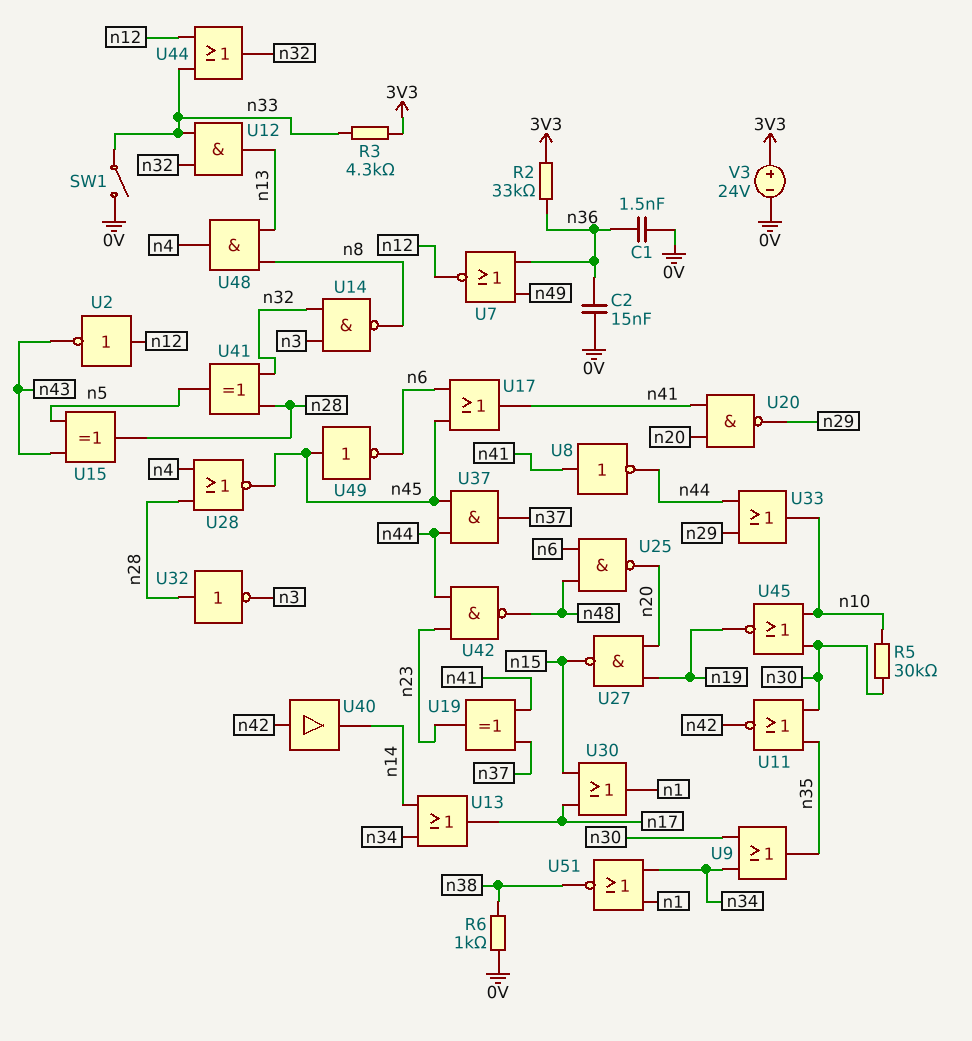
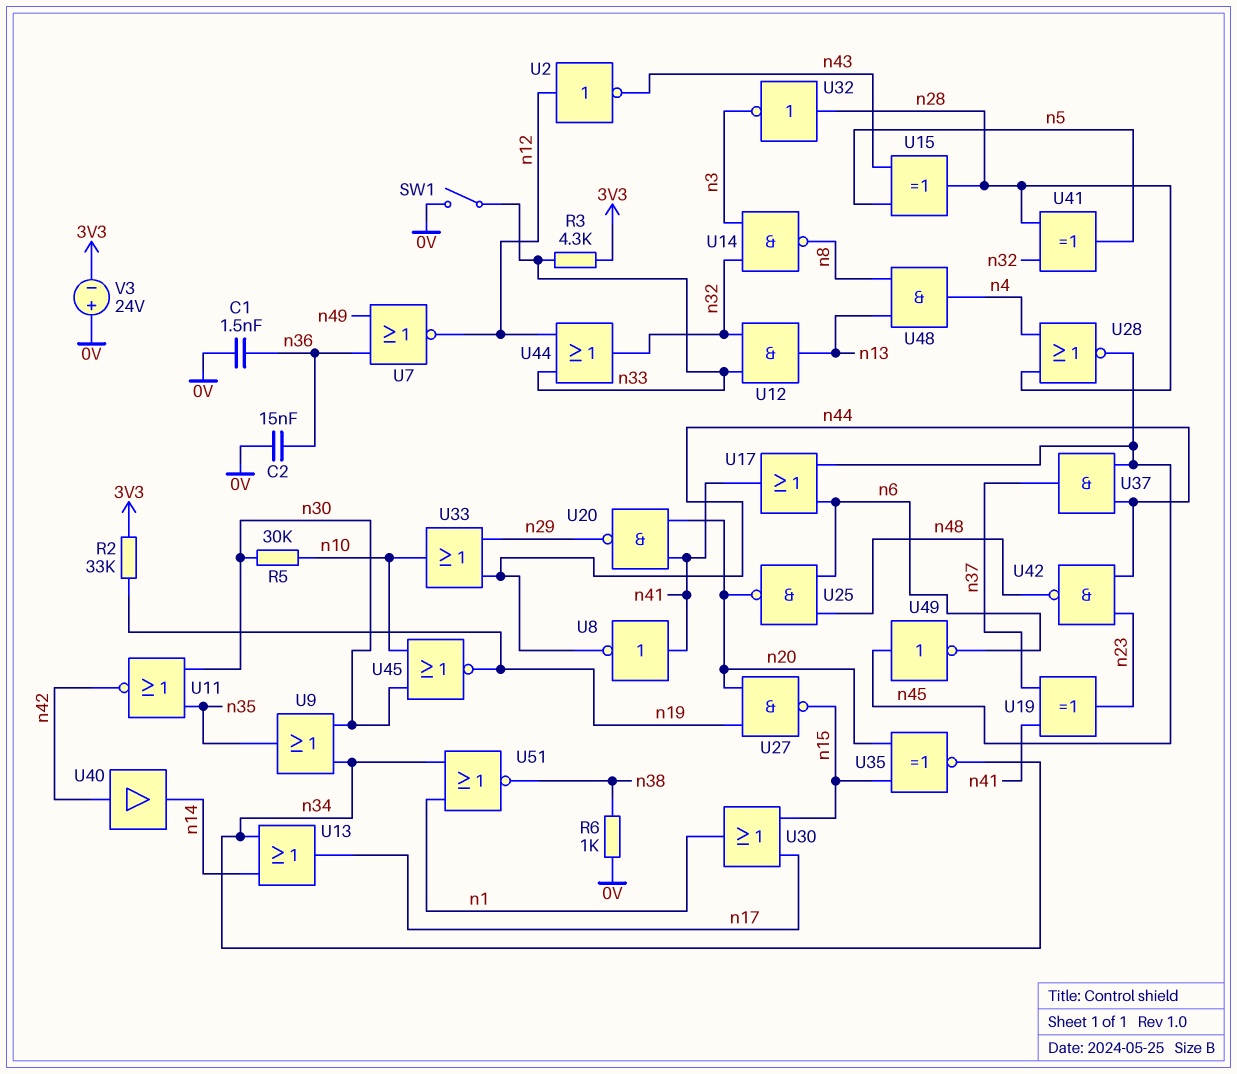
R2: 33k (3V3, n36) -> 33k (3V3, n19)
U35: none -> XNOR (in n15, in n20, out n34)
V3: 24V (plus 3V3, minus 0V) -> 24V (plus 0V, minus 3V3)

